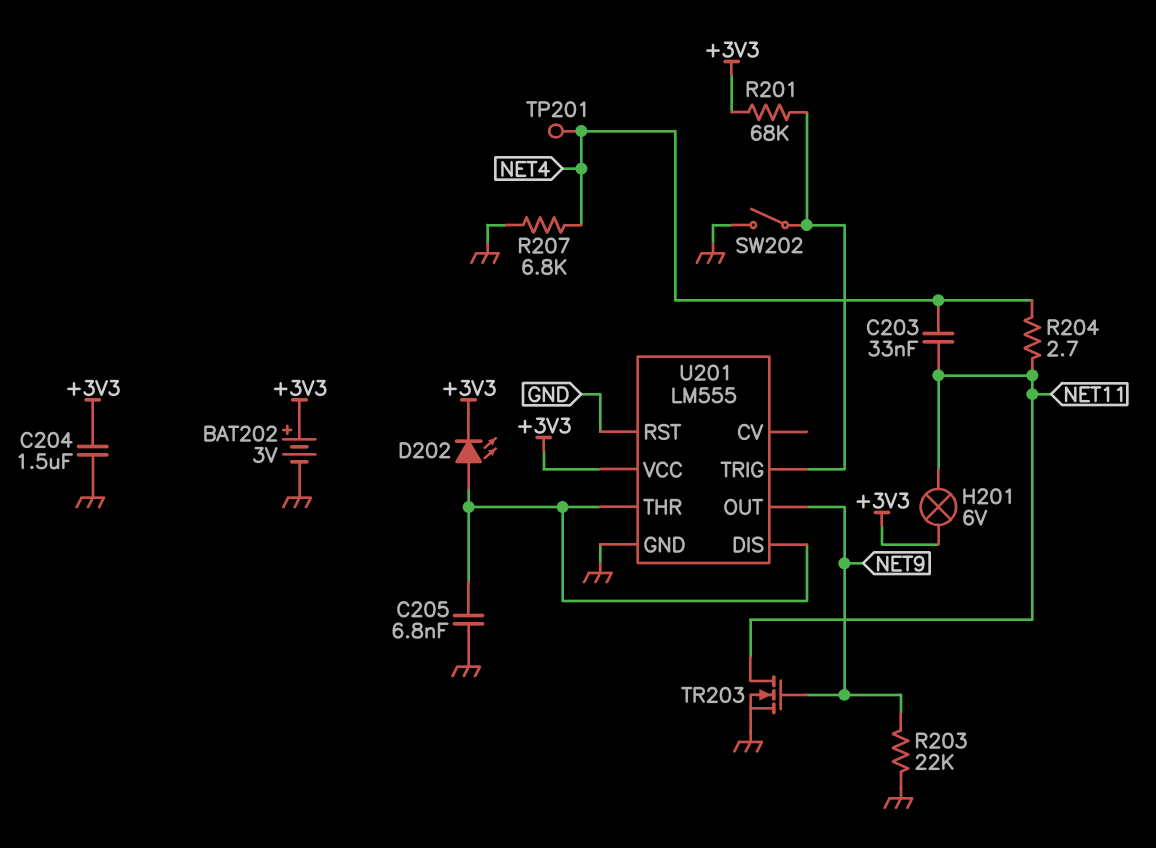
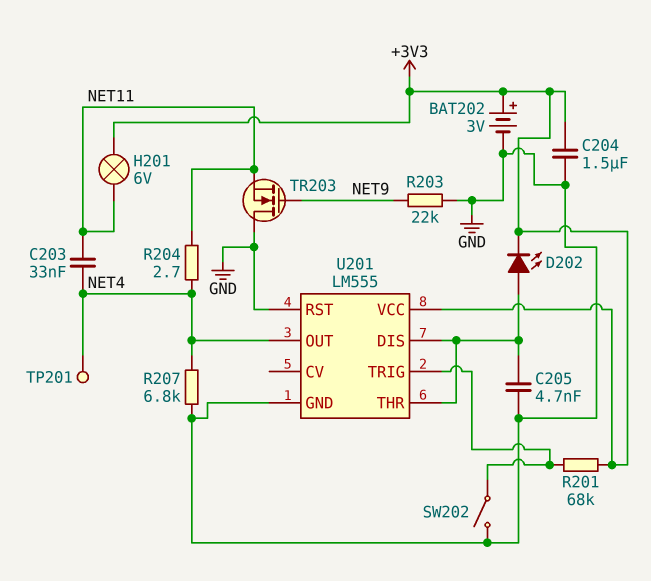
C205: 6.8nF (GND, U201/DIS) -> 4.7nF (GND, U201/DIS)
TR203: NMOS (G NET9, D NET11, S GND) -> NMOS (G NET9, D GND, S NET11)
U201 pin OUT: NET9 -> NET4

